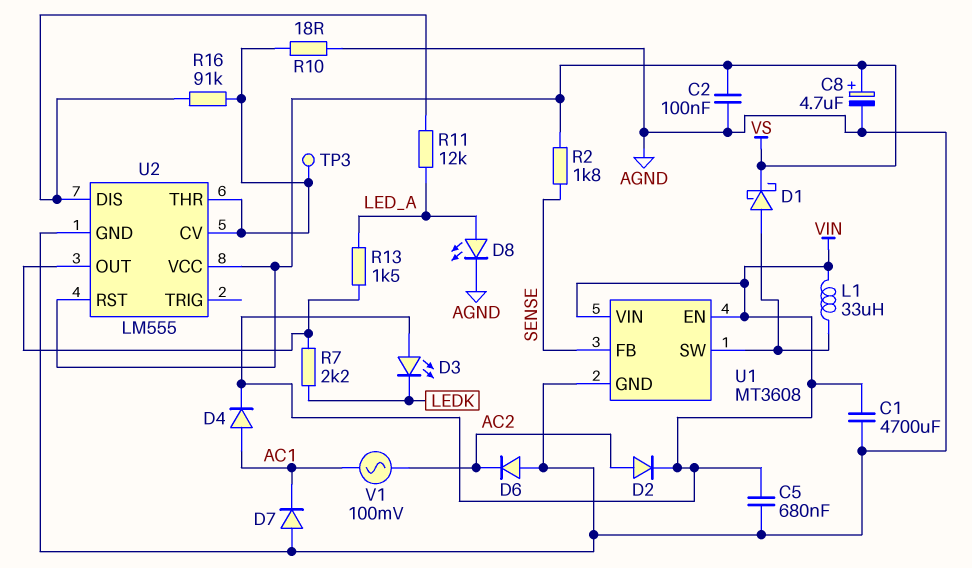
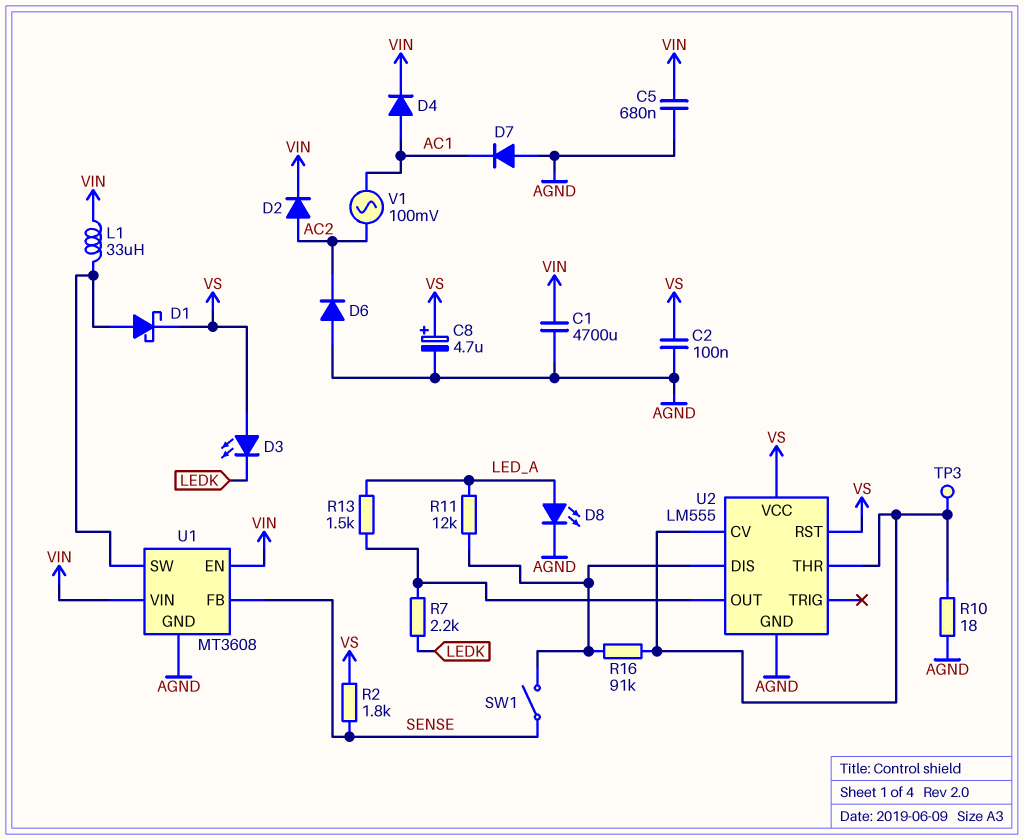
D3: LED (A VIN, K LEDK) -> LED (A VS, K LEDK)
SW1: none -> switch (SENSE, U2/DIS)

